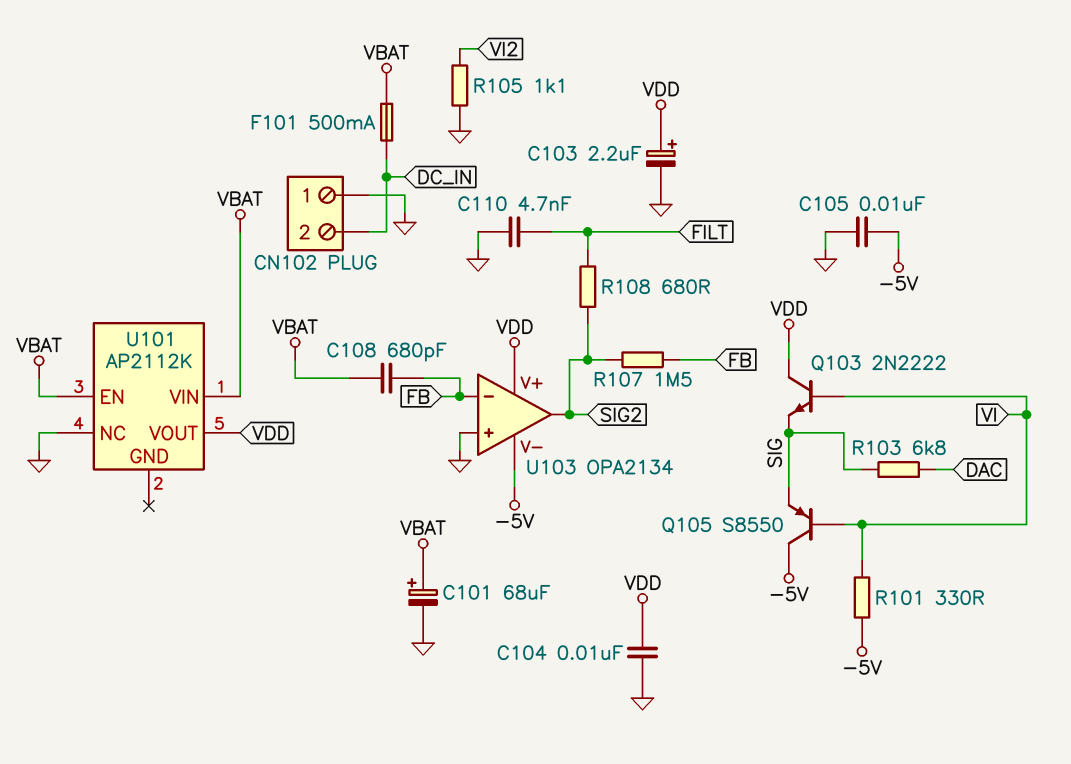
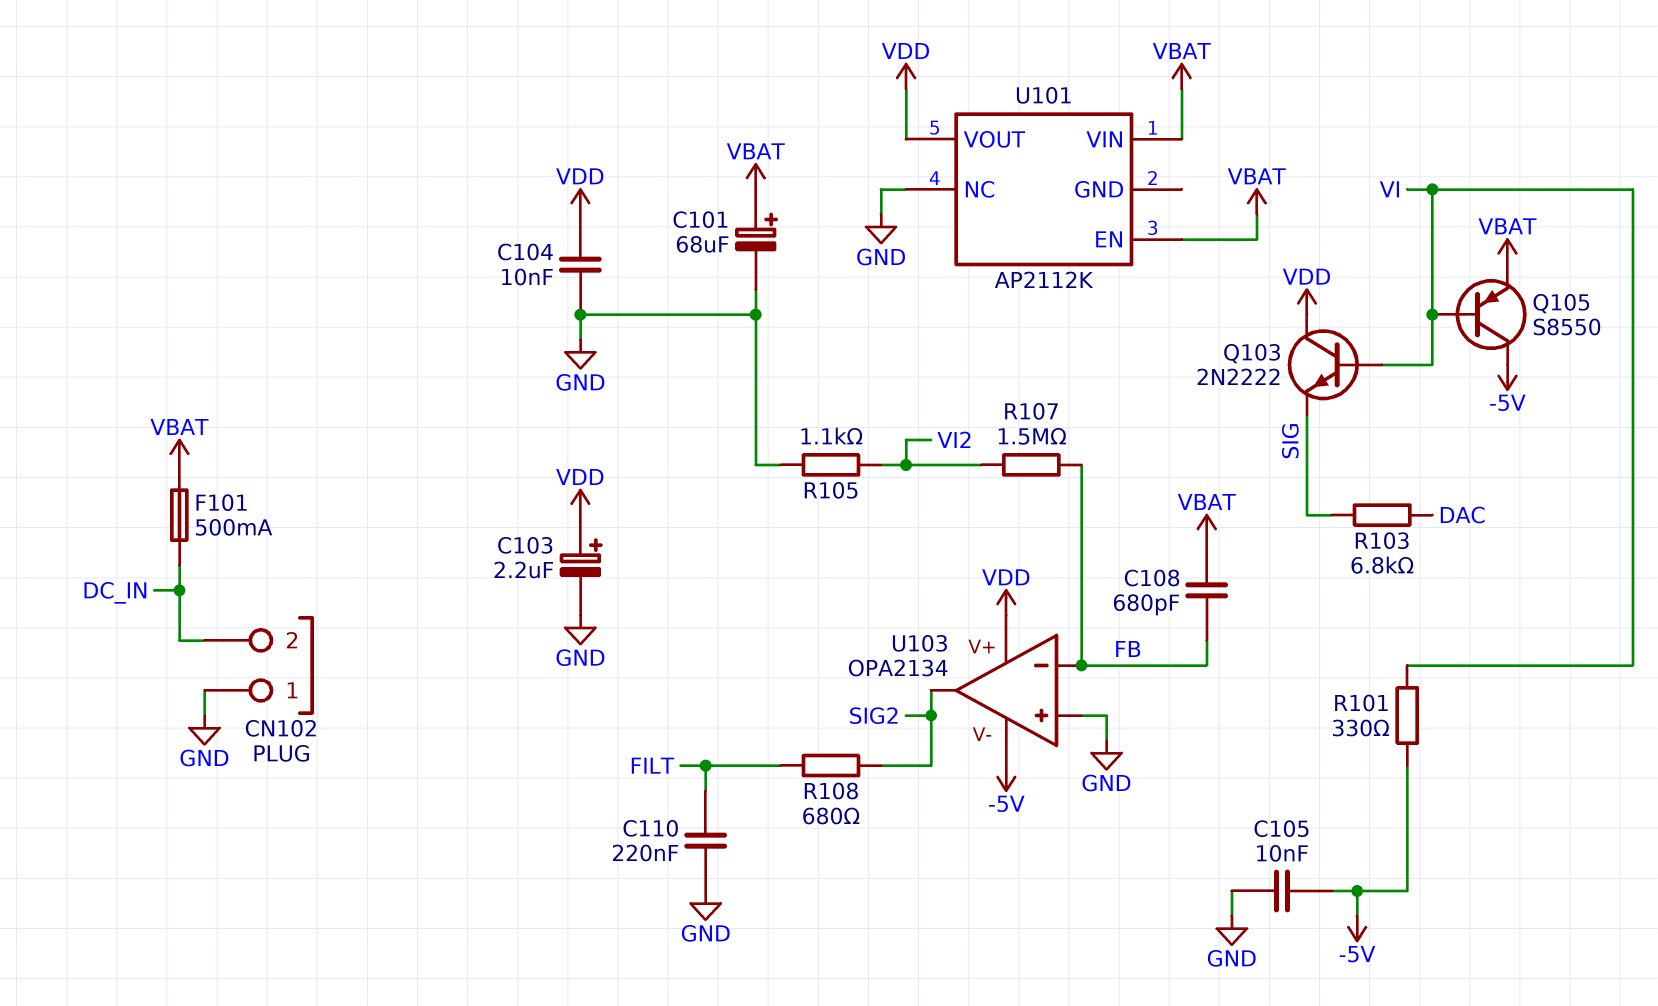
C110: 4.7nF (FILT, GND) -> 220nF (FILT, GND)
Q105: PNP S8550 (B VI, C -5V, E SIG) -> PNP S8550 (B VI, C -5V, E VBAT)
R107: 1.5M (FB, SIG2) -> 1.5M (FB, VI2)

